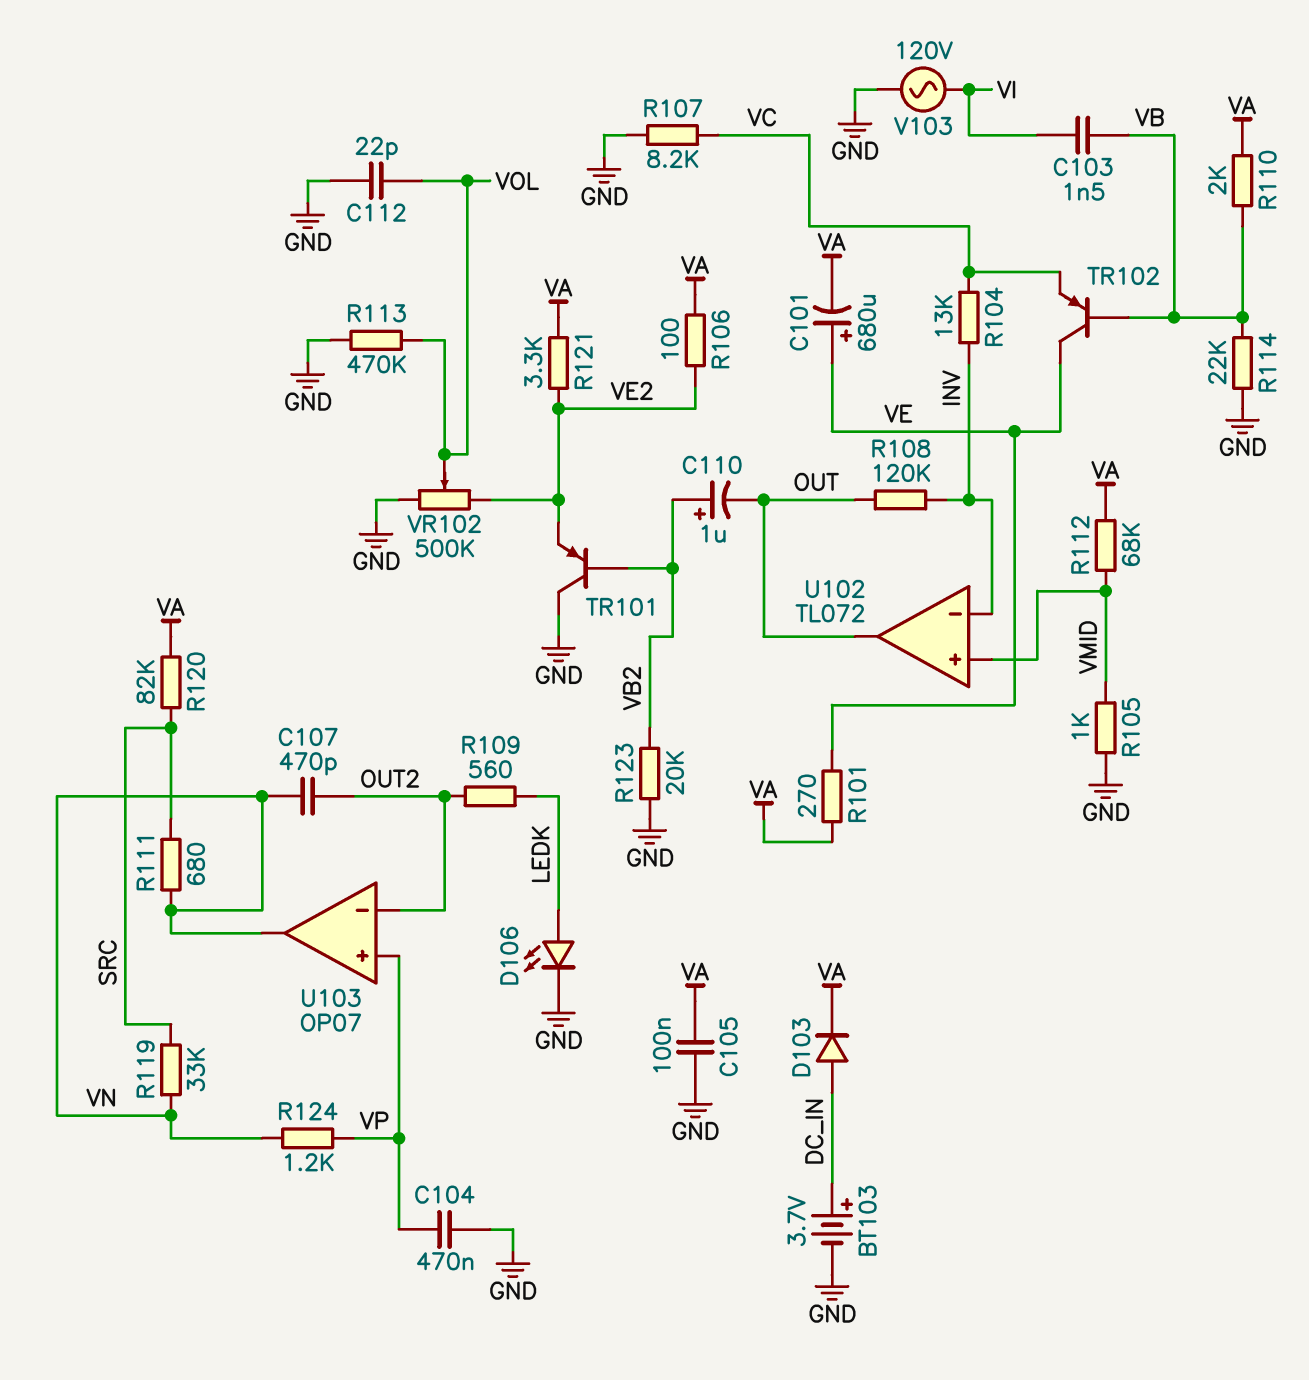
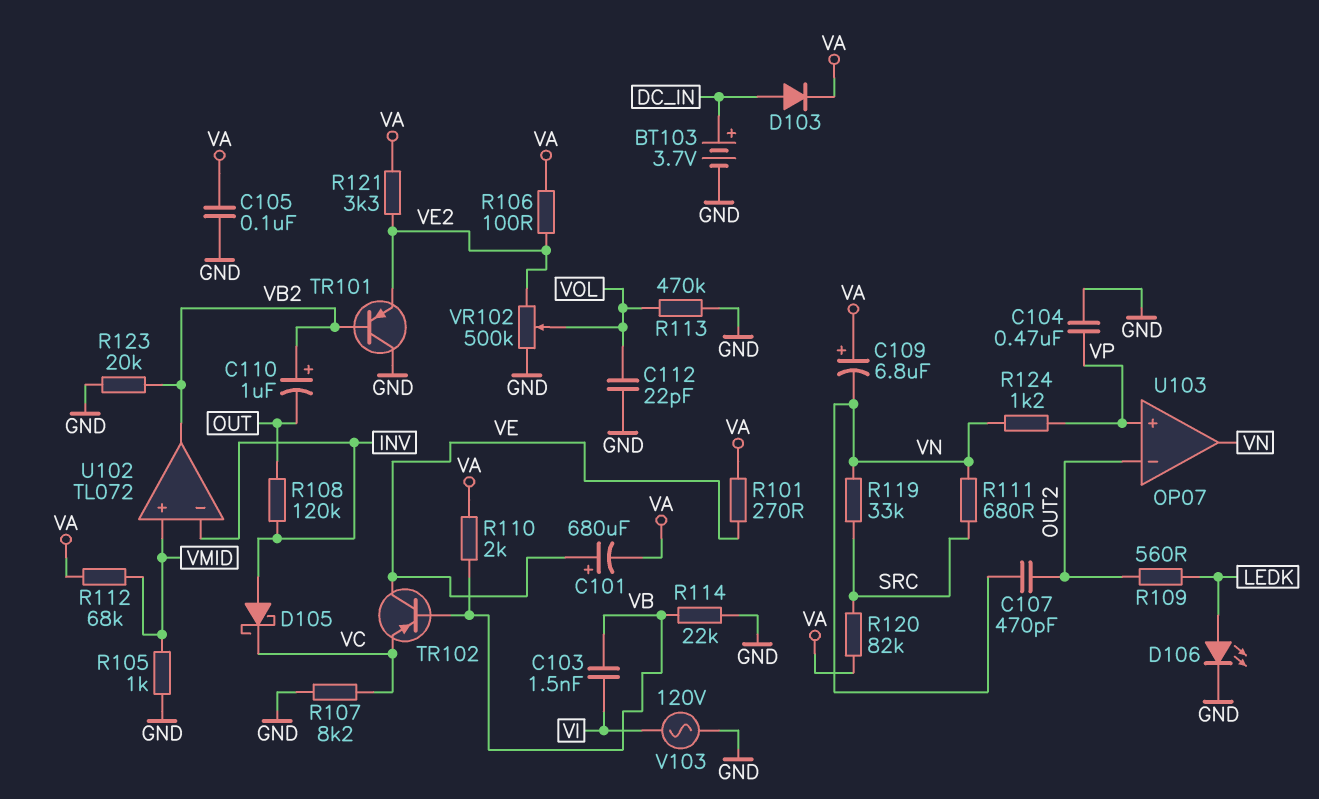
C109: none -> 6.8uF (plus VA, minus VN)
D105: none -> schottky (A INV, K VC)
R104: 13k (INV, VC) -> none
U102 pin out: OUT -> VB2

